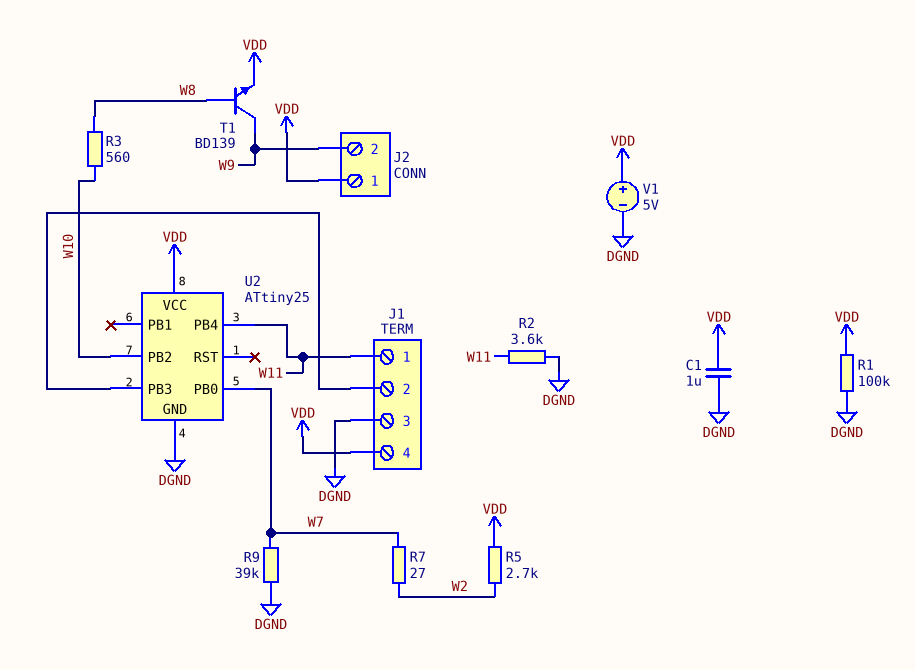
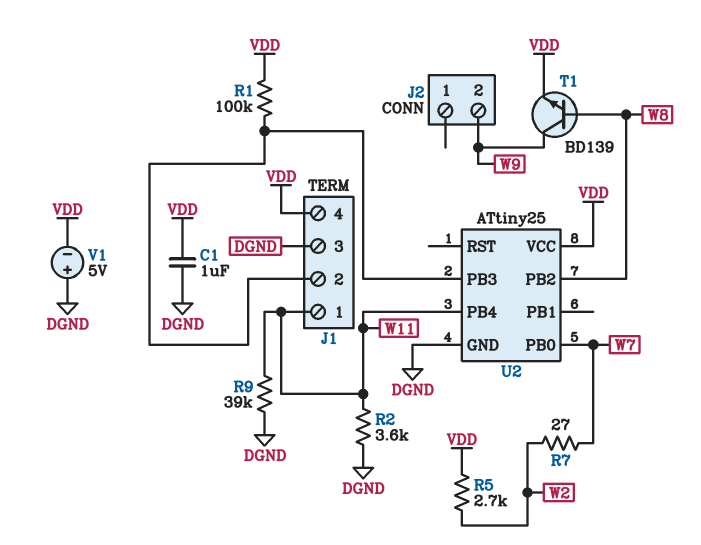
J2 pin 1: VDD -> none
R1: 100k (DGND, VDD) -> 100k (J1/2, VDD)
R3: 560 (W8, W10) -> none
R9: 39k (DGND, W7) -> 39k (DGND, W11)
U2 pin PB2: W10 -> W8
V1: 5V (plus VDD, minus DGND) -> 5V (plus DGND, minus VDD)

